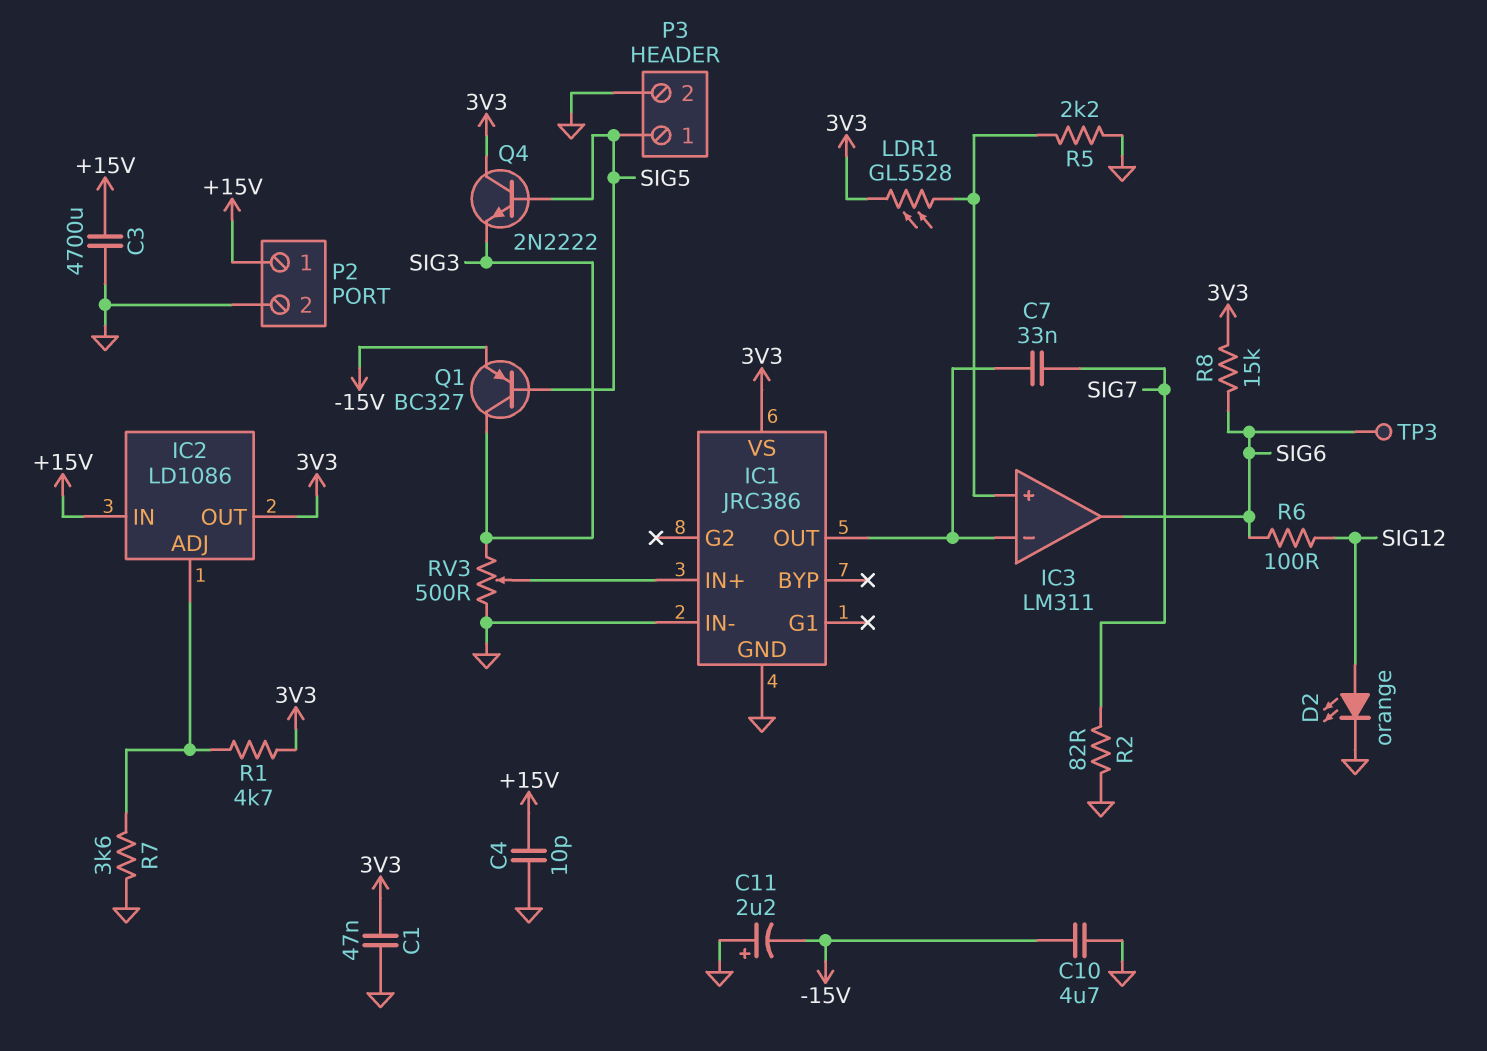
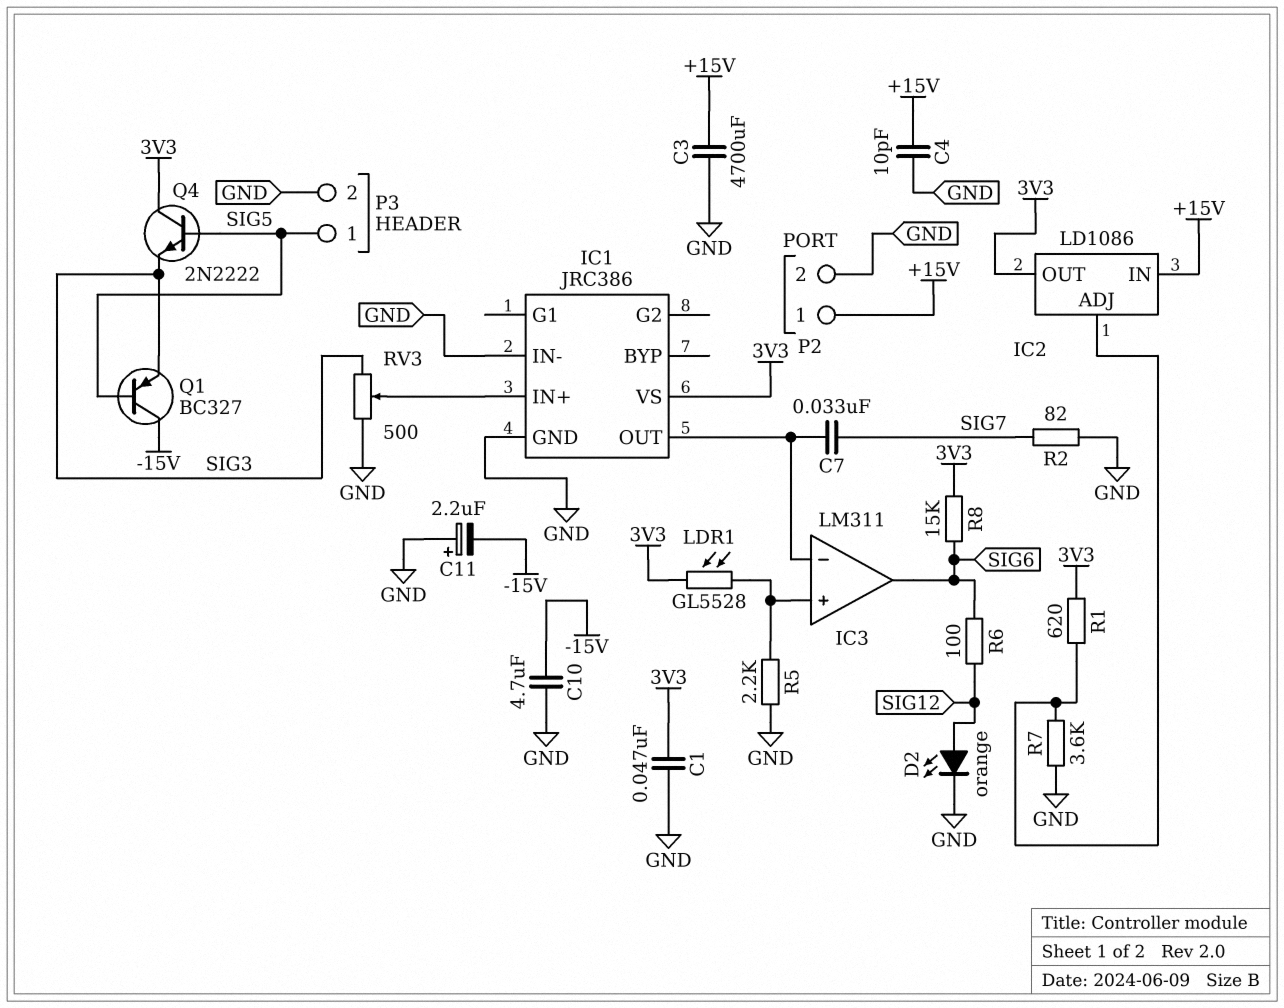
Q1: PNP BC327 (B SIG5, C SIG3, E -15V) -> PNP BC327 (B SIG5, C -15V, E SIG3)
R1: 4.7k (3V3, IC2/ADJ) -> 620 (3V3, IC2/ADJ)
TP3: test point (SIG6) -> none

